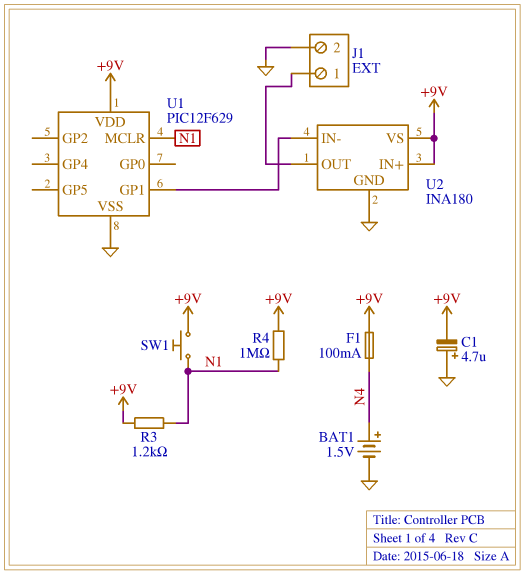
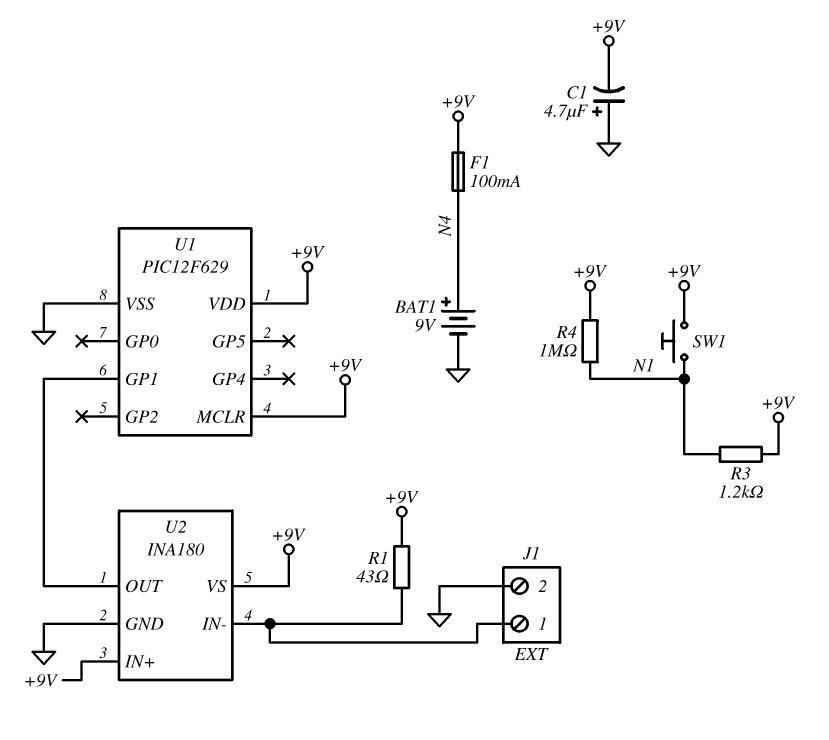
BAT1: 1.5V (plus N4, minus GND) -> 9V (plus N4, minus GND)
R1: none -> 43 (+9V, J1/1)
U1 pin MCLR: N1 -> +9V
U2 pin IN-: U1/GP1 -> J1/1
U2 pin OUT: J1/1 -> U1/GP1

